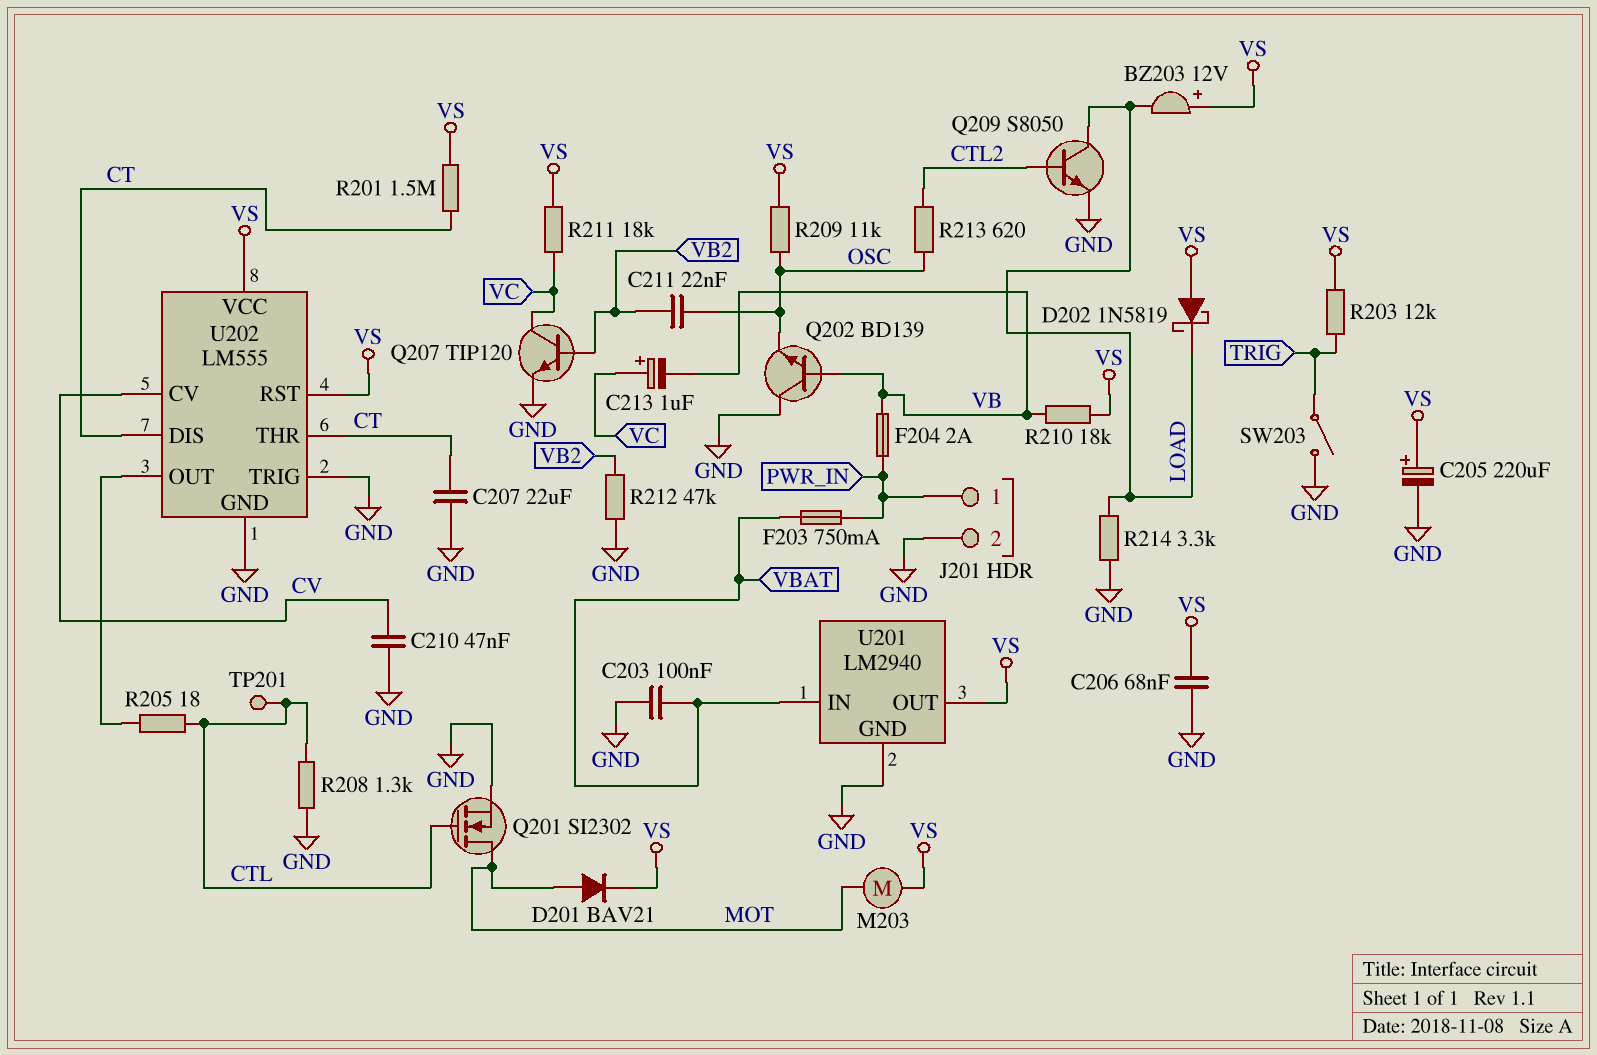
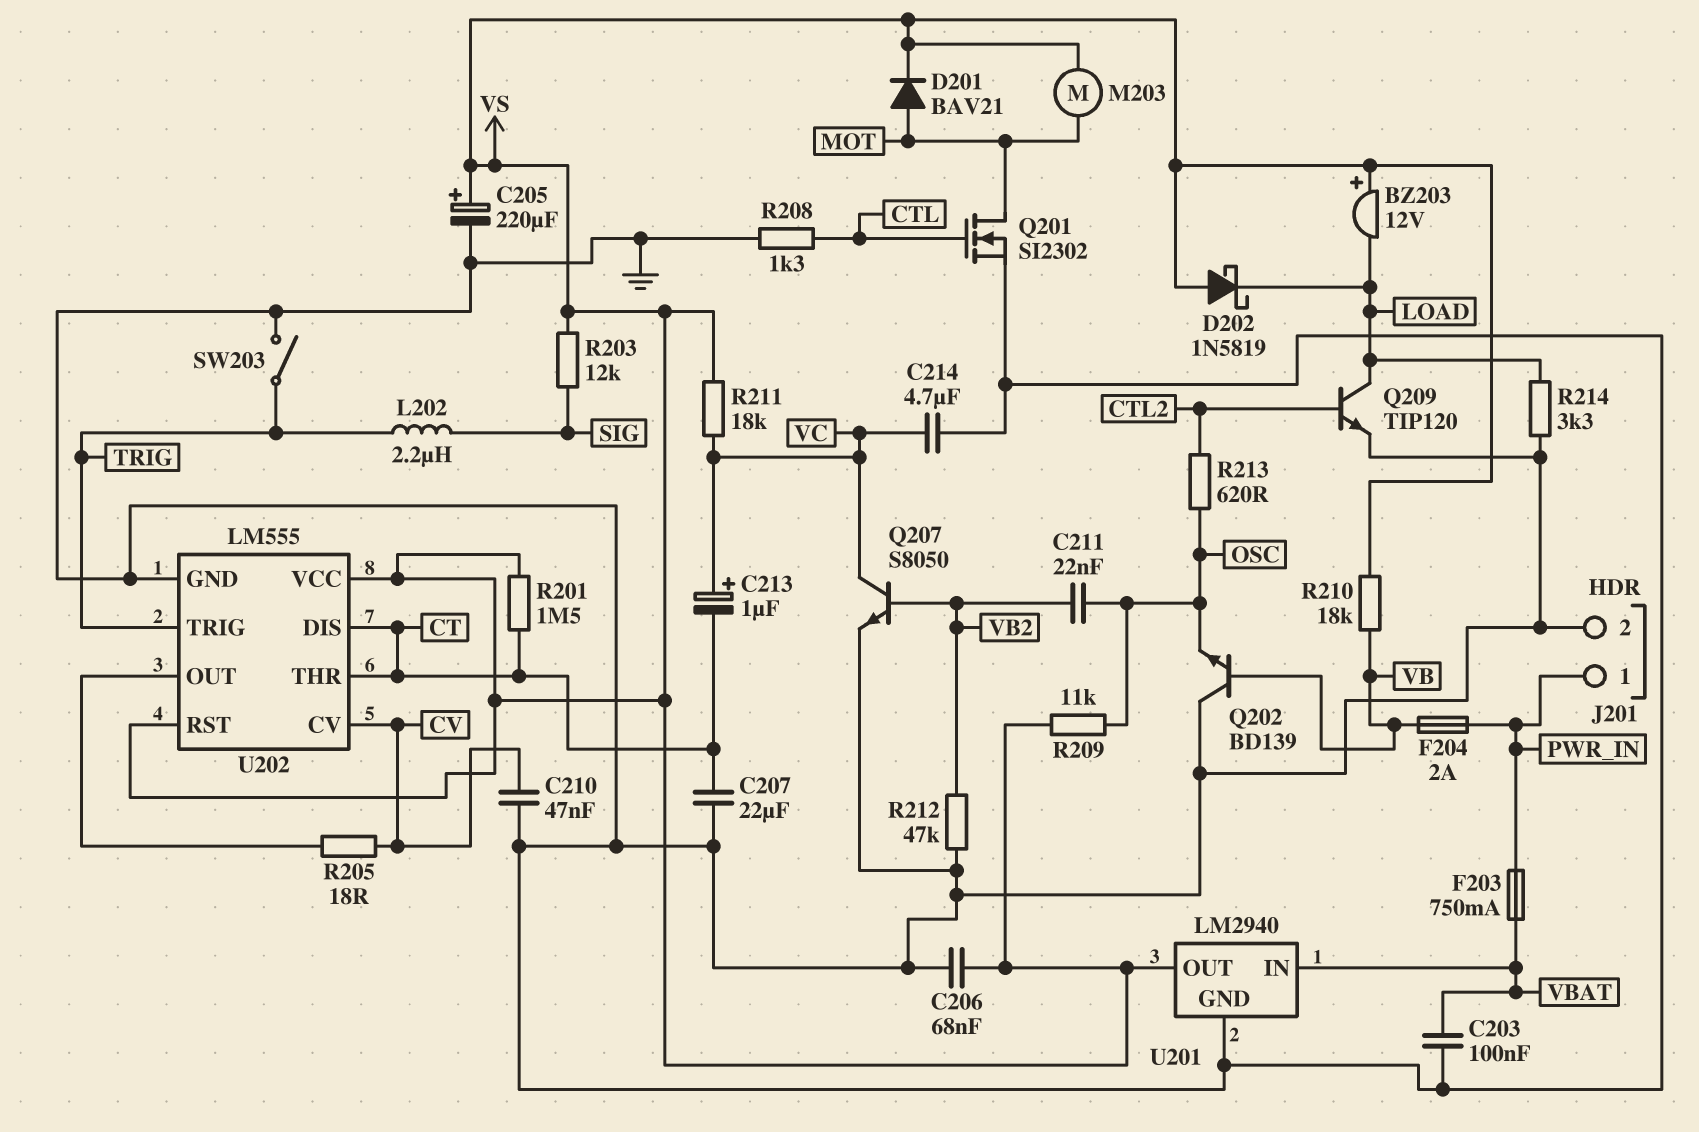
C213: 1uF (plus VC, minus VB) -> 1uF (plus VC, minus CT)
C214: none -> 4.7uF (GND, VC)
L202: none -> 2.2uH (SIG, TRIG)
Q207: NPN TIP120 (B VB2, C VC, E GND) -> NPN S8050 (B VB2, C VC, E GND)
Q209: NPN S8050 (B CTL2, C LOAD, E GND) -> NPN TIP120 (B CTL2, C LOAD, E GND)
R203: 12k (TRIG, VS) -> 12k (SIG, VS)
R205: 18 (CTL, U202/OUT) -> 18 (CV, U202/OUT)
TP201: test point (CTL) -> none
U202 pin TRIG: GND -> TRIG

